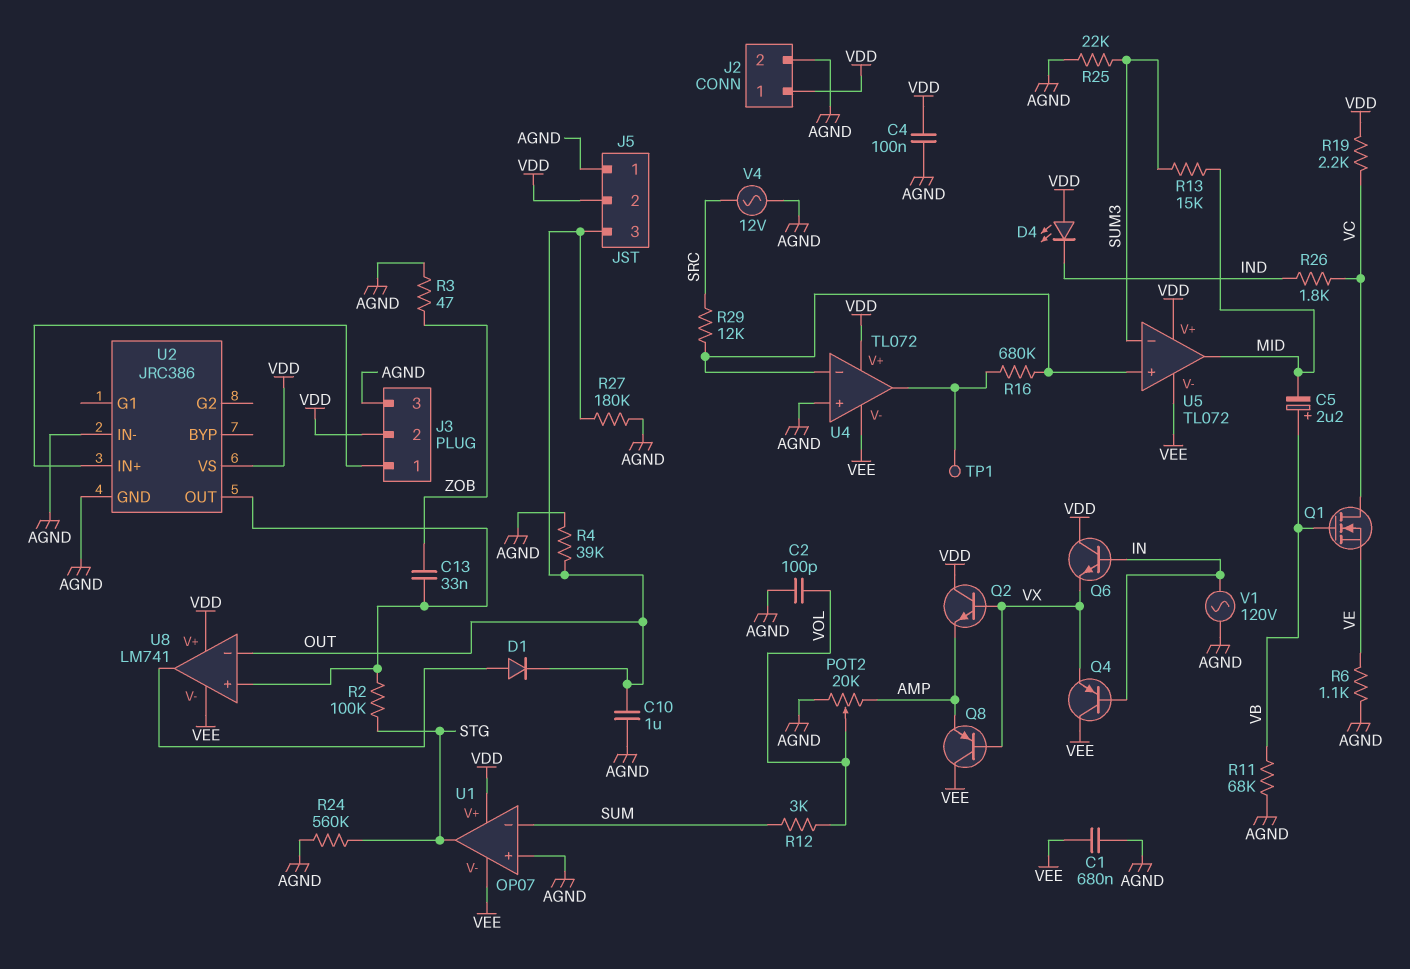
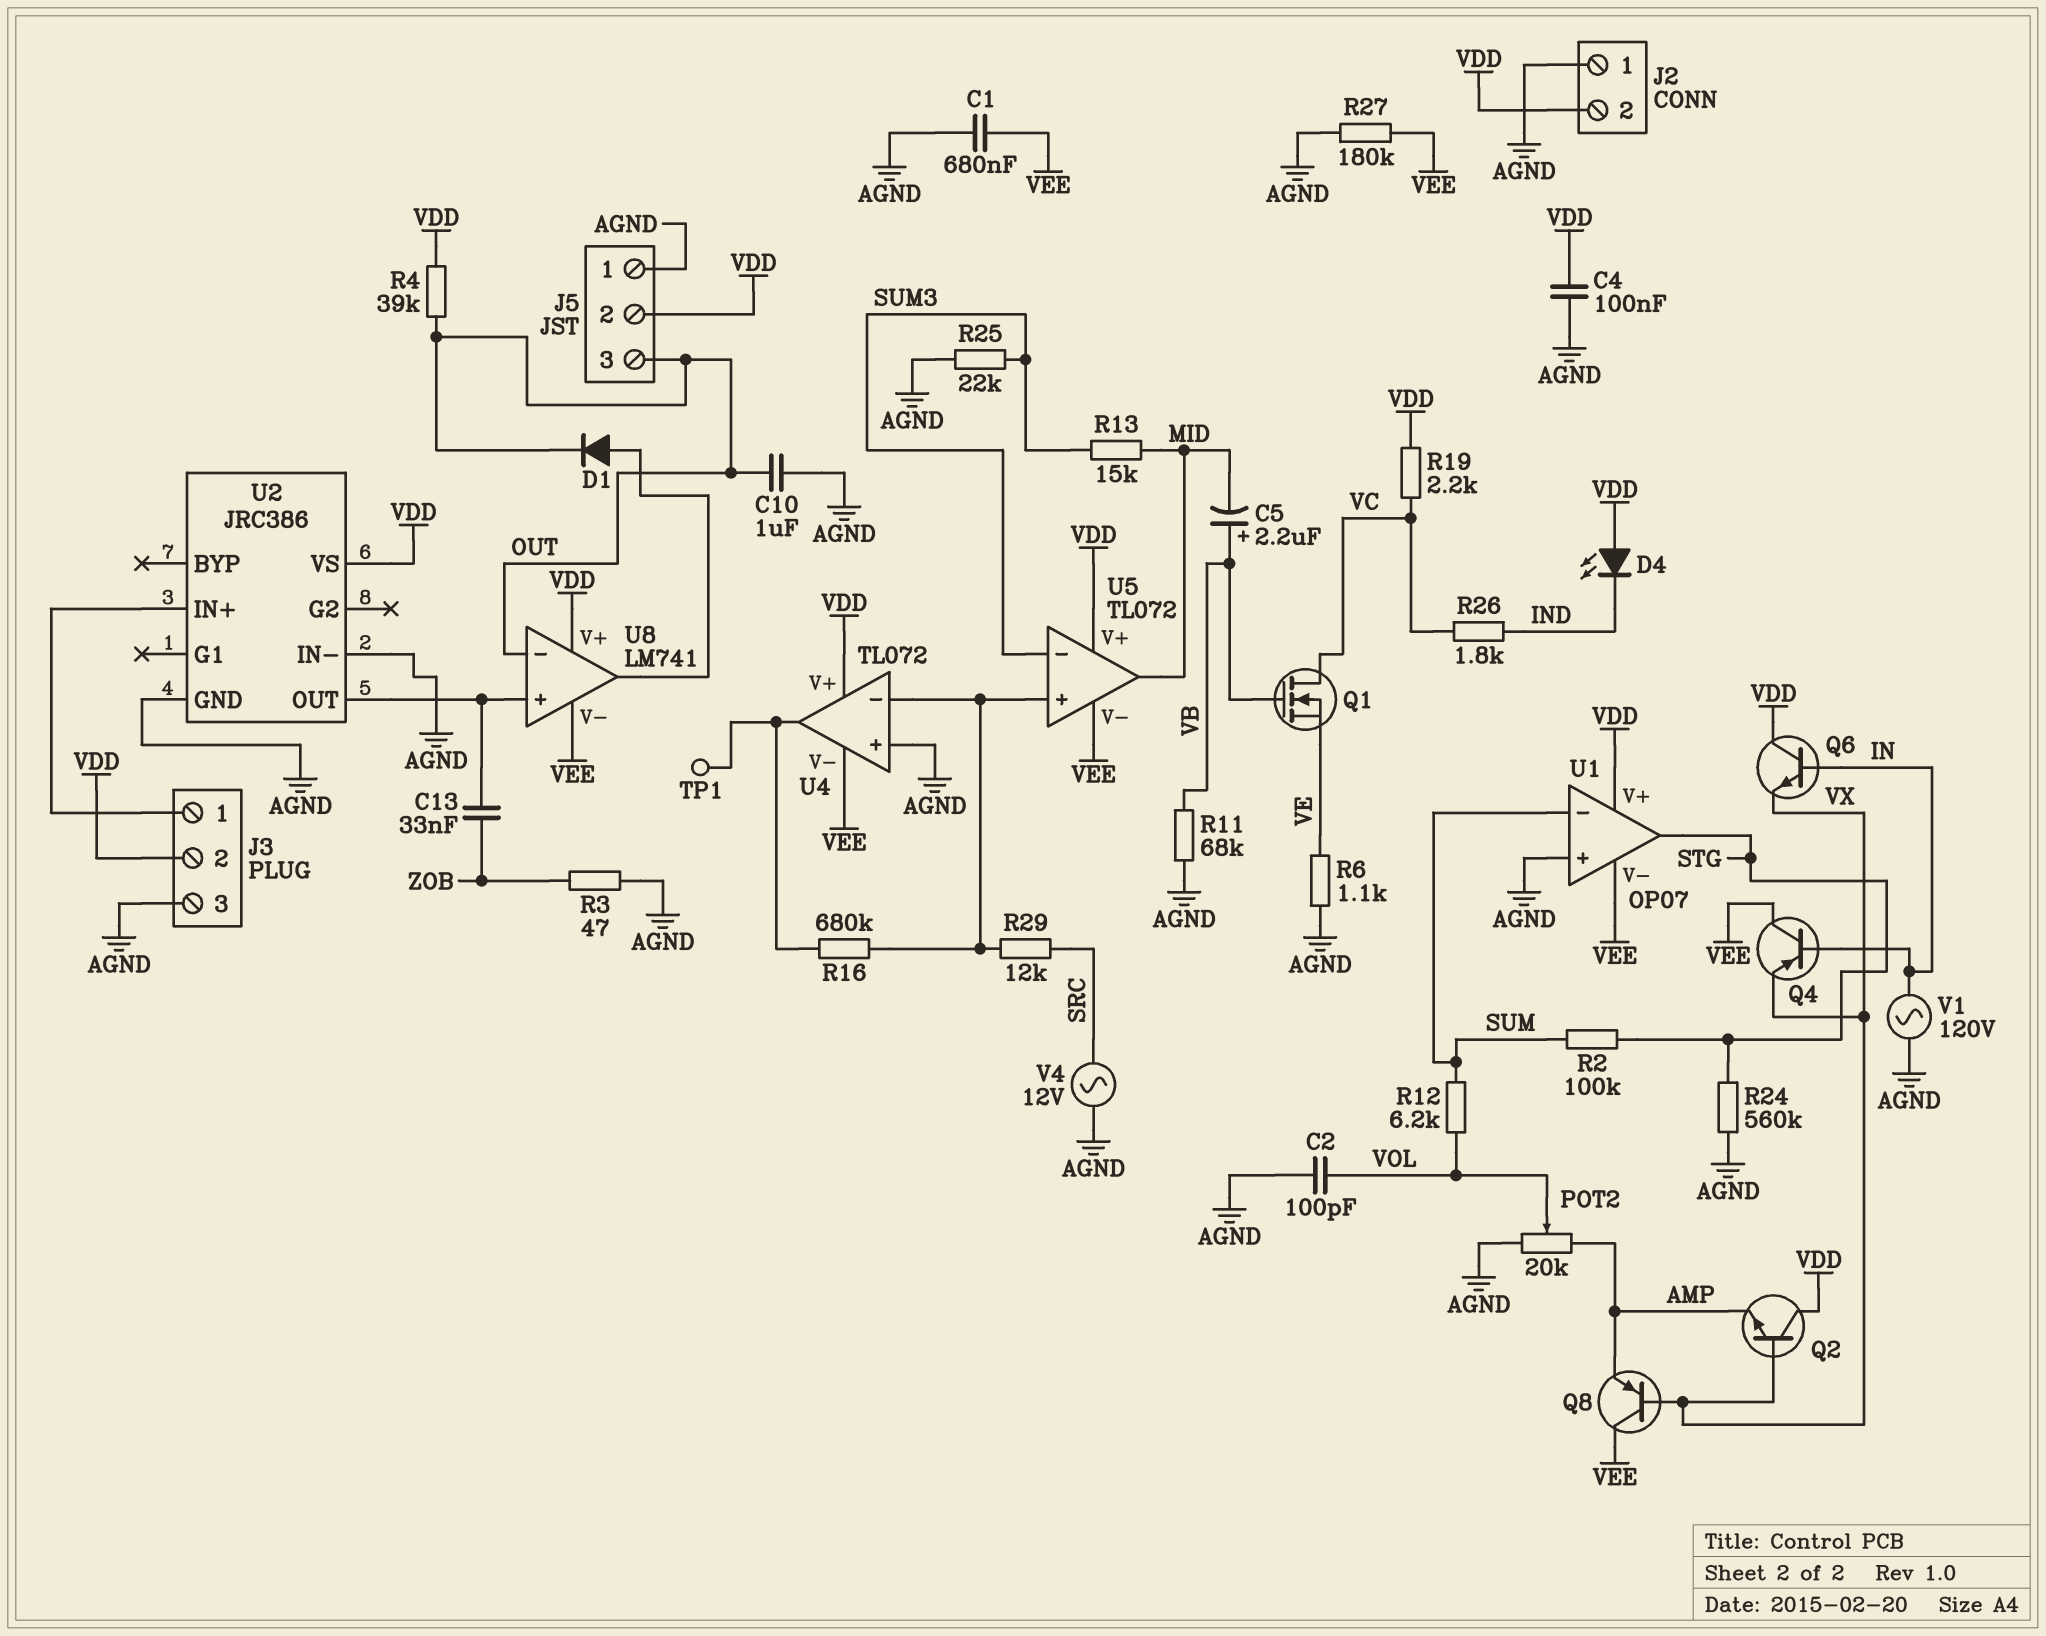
J2 pin 1: VDD -> AGND
J2 pin 2: AGND -> VDD
R2: 100k (STG, U2/OUT) -> 100k (STG, SUM)
R4: 39k (AGND, OUT) -> 39k (OUT, VDD)
R12: 3k (SUM, VOL) -> 6.2k (SUM, VOL)
R27: 180k (AGND, OUT) -> 180k (AGND, VEE)

